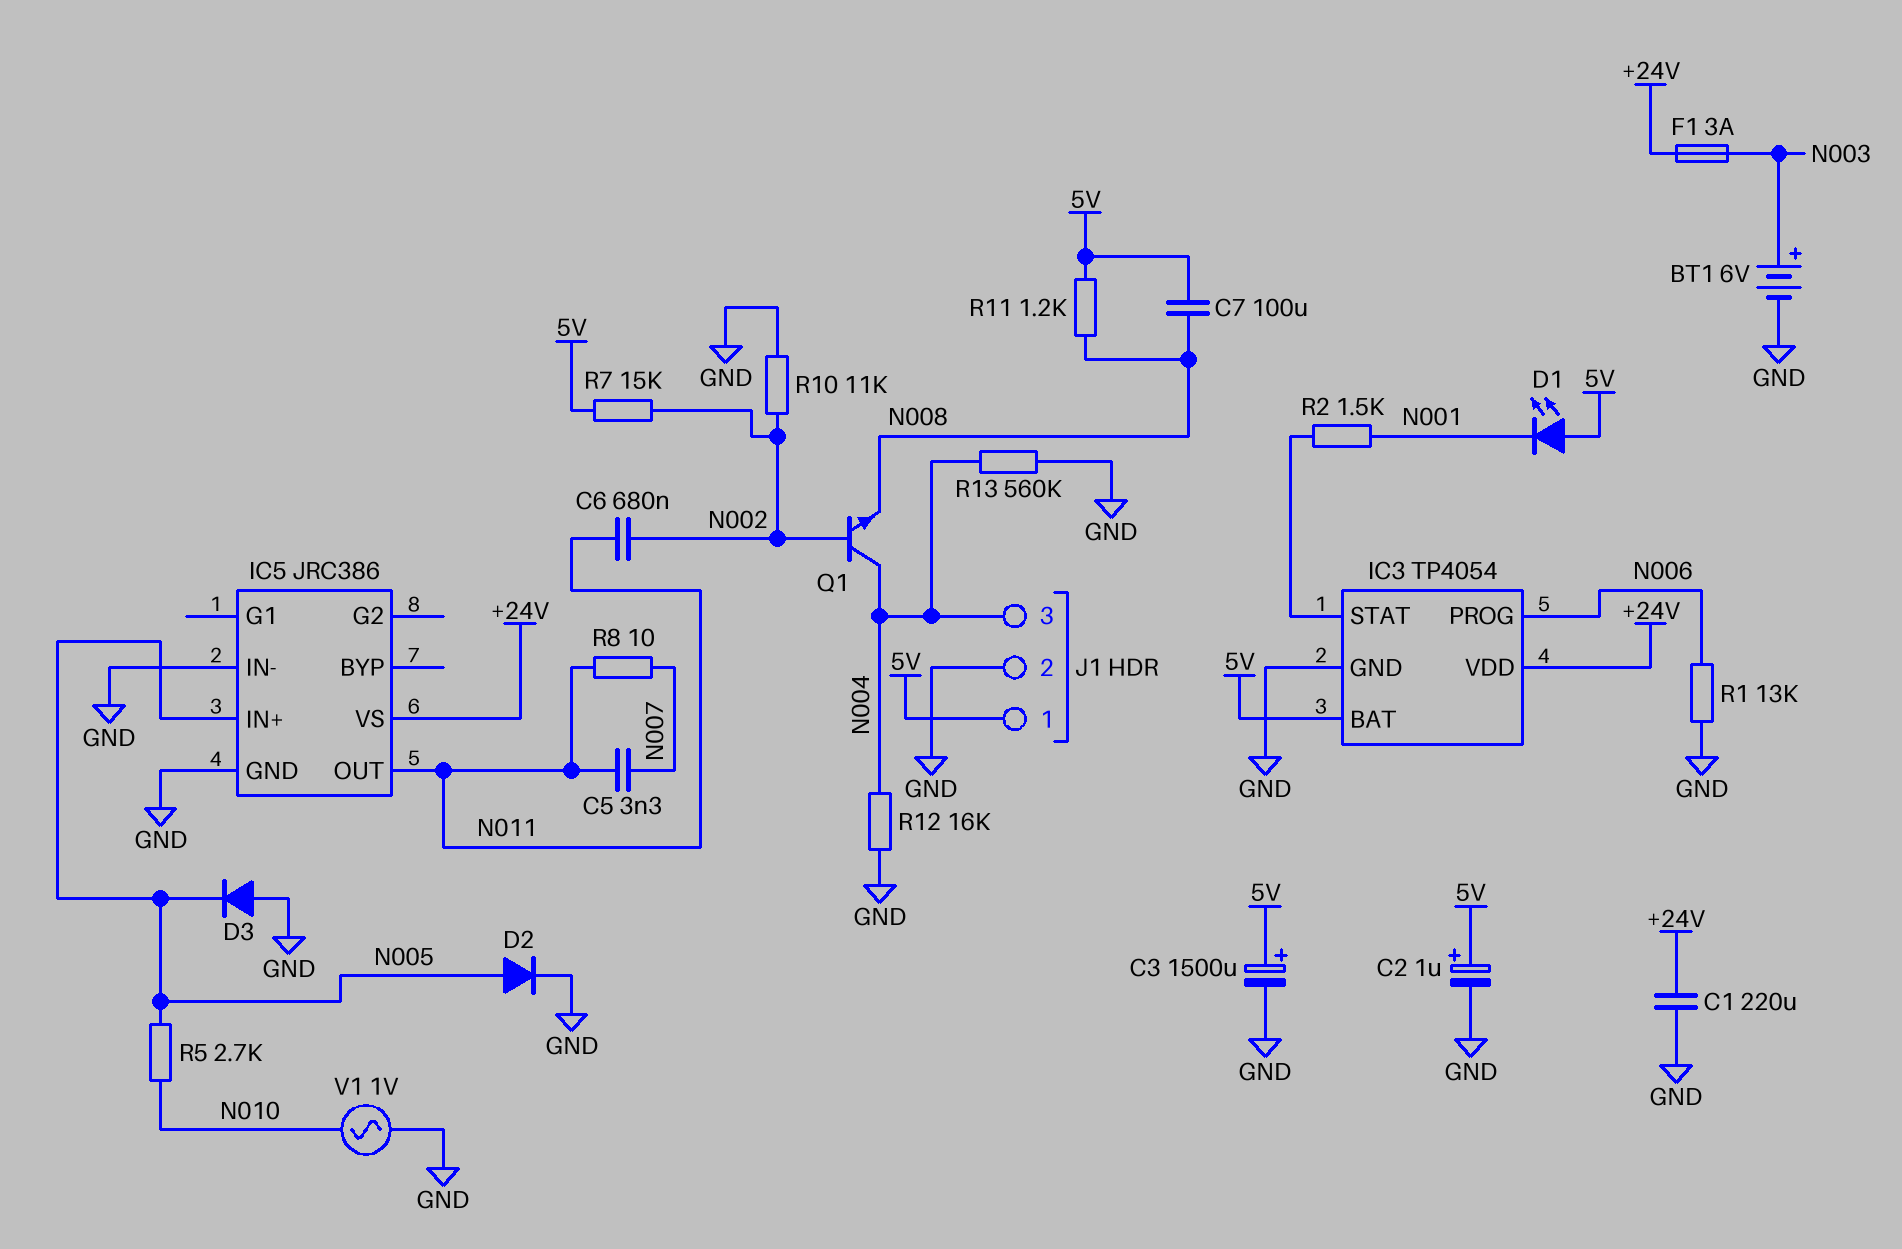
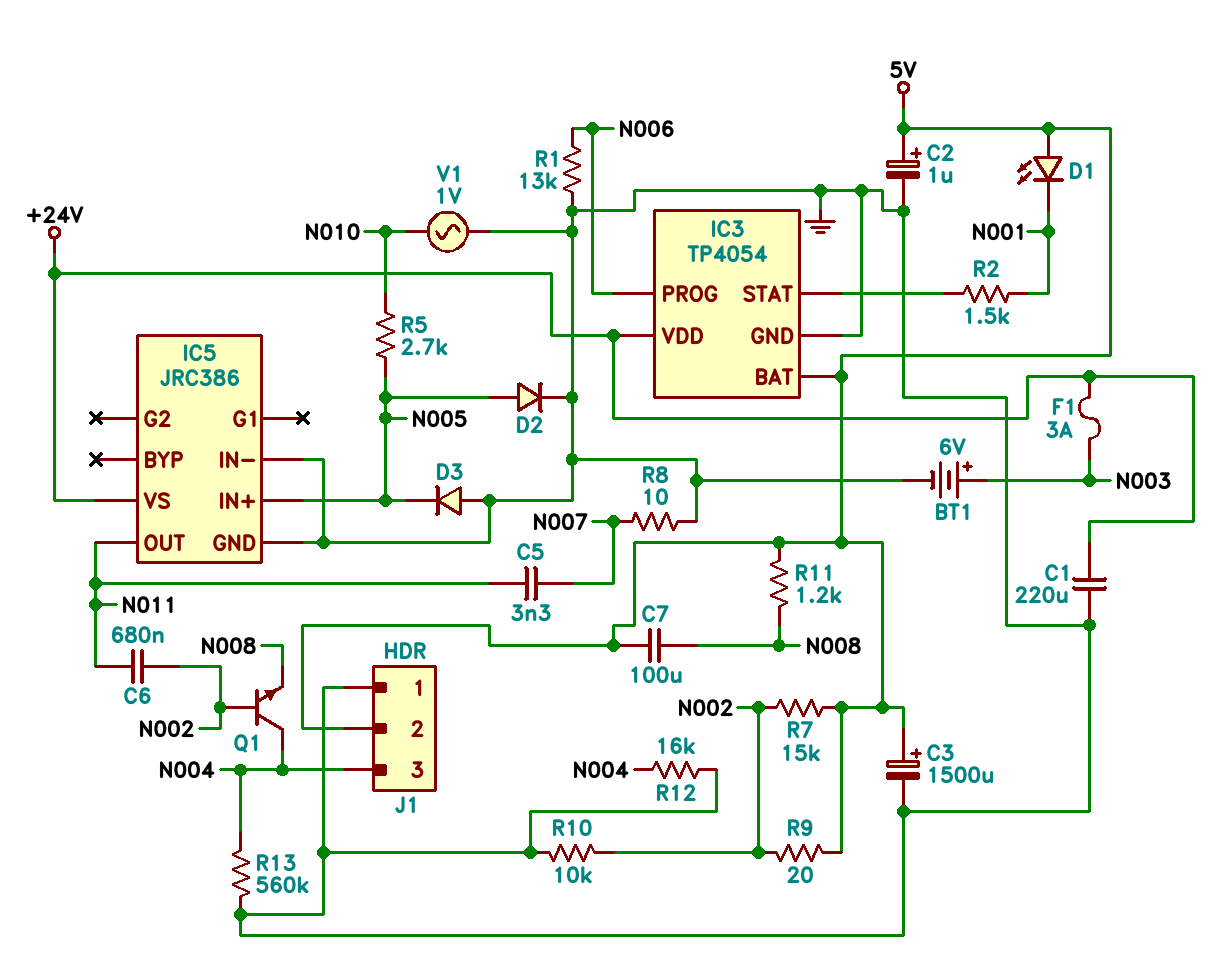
J1 pin 1: 5V -> GND
J1 pin 2: GND -> 5V
R8: 10 (N007, N011) -> 10 (GND, N007)
R9: none -> 20 (5V, N002)
R10: 11k (GND, N002) -> 10k (GND, N002)

